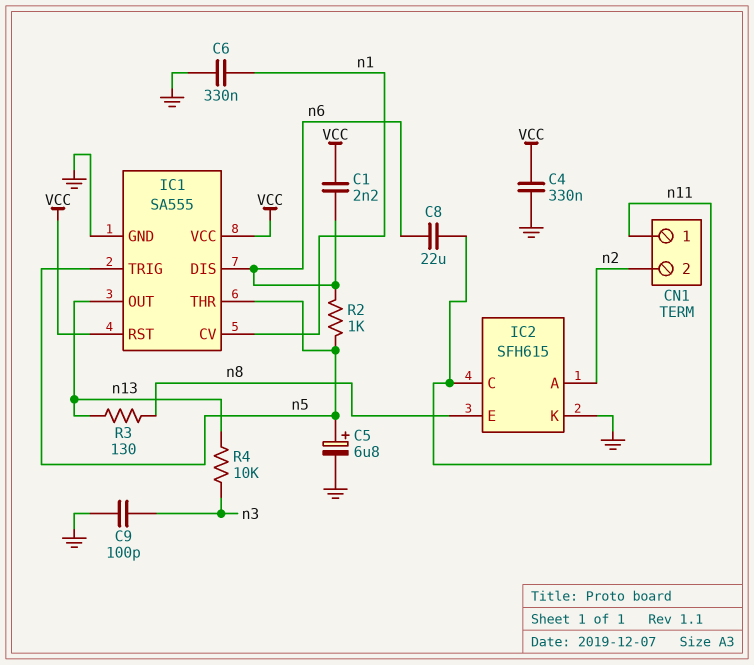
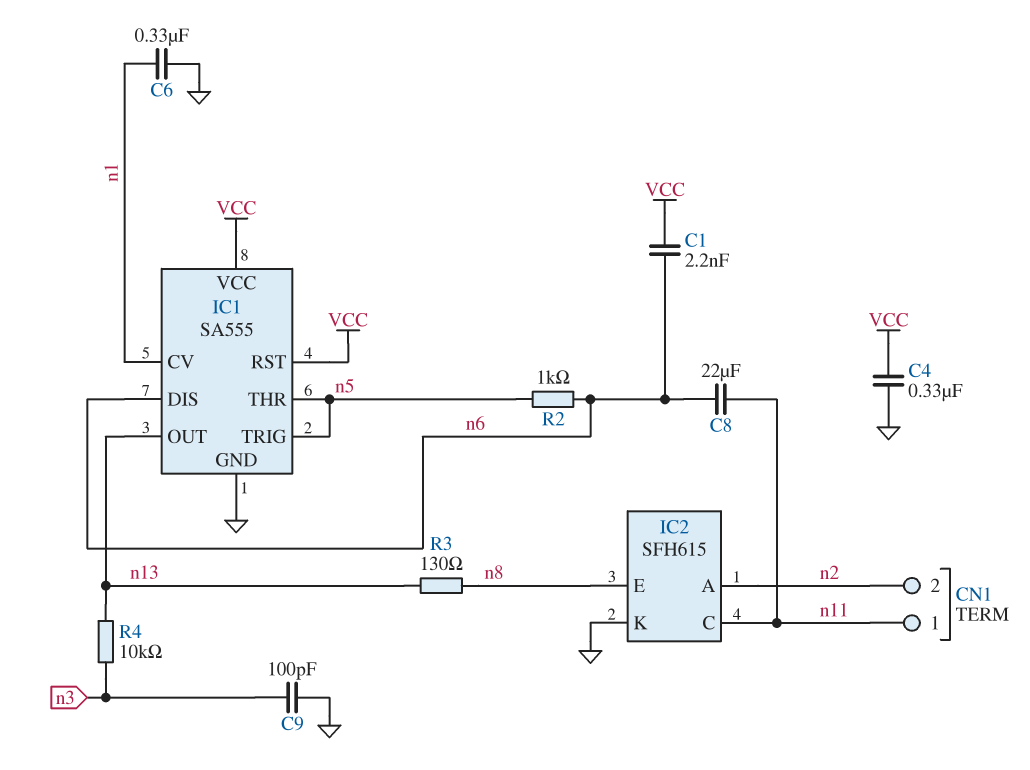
C5: 6.8uF (plus n5, minus GND) -> none

